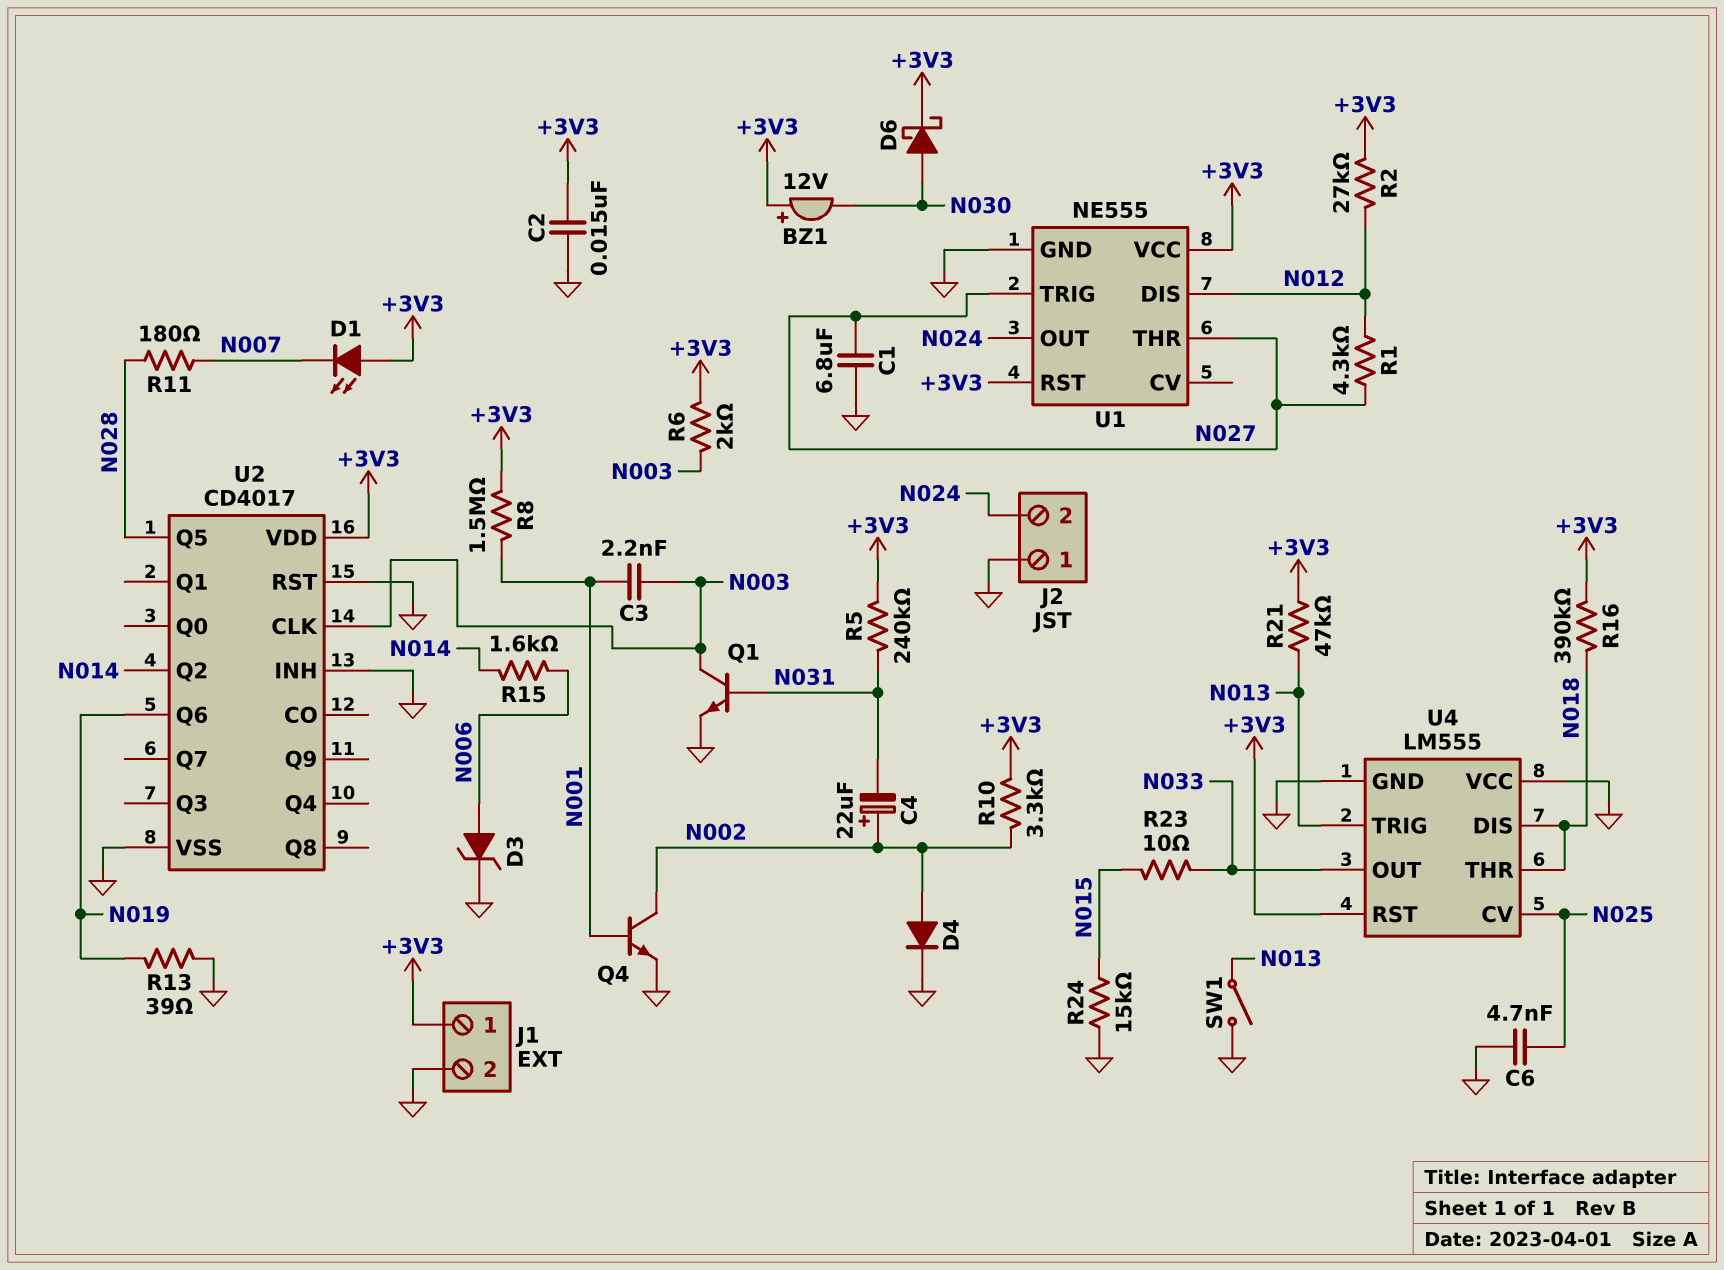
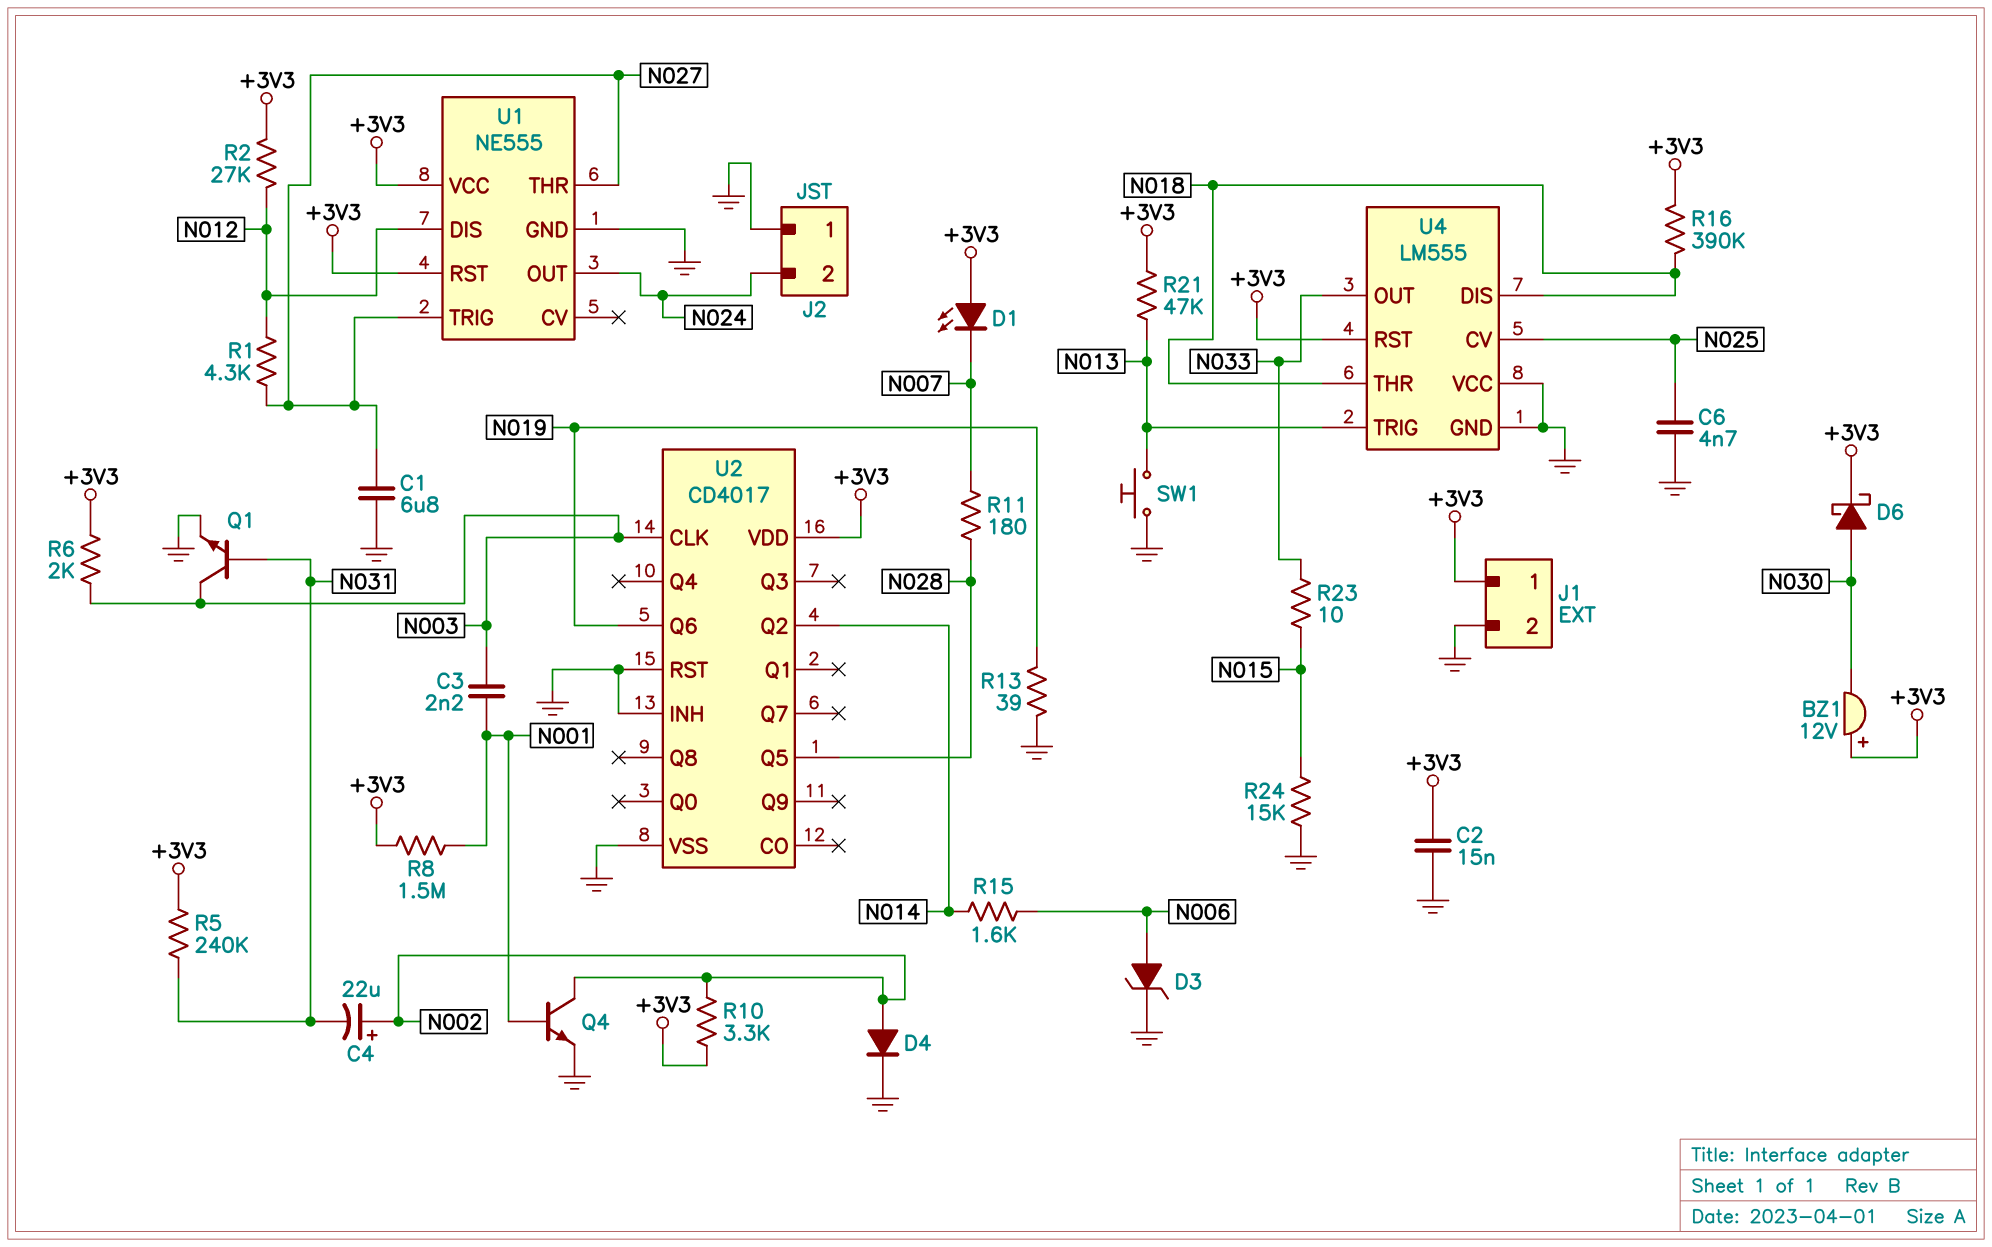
SW1: switch (GND, N013) -> button (GND, N013)

